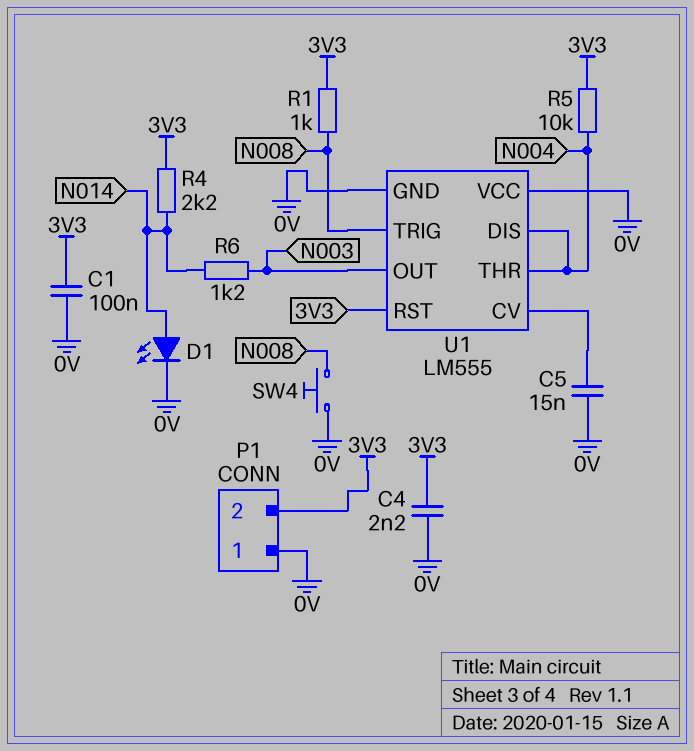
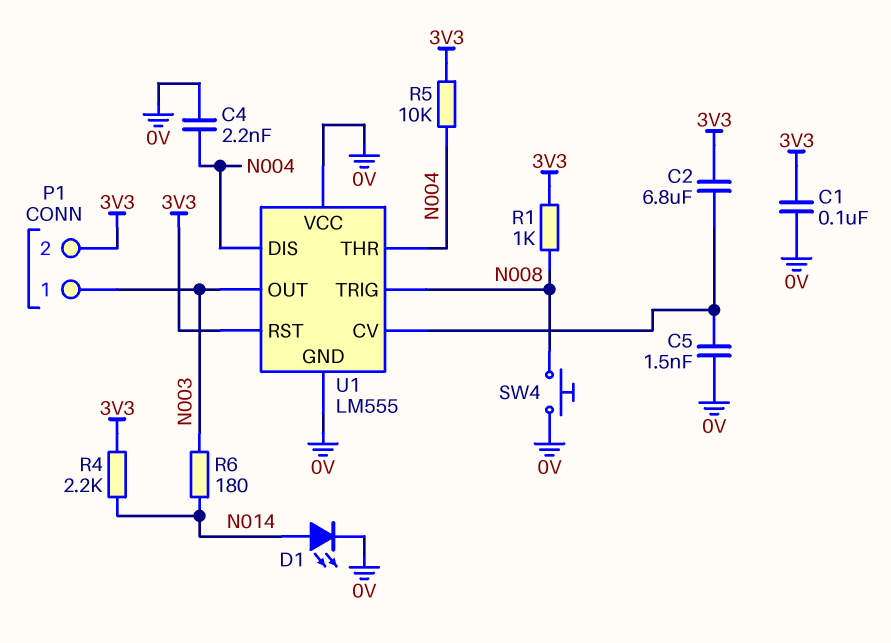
C2: none -> 6.8uF (3V3, U1/CV)
C4: 2.2nF (0V, 3V3) -> 2.2nF (0V, N004)
C5: 15nF (0V, U1/CV) -> 1.5nF (0V, U1/CV)
P1 pin 1: 0V -> N003
R6: 1.2k (N003, N014) -> 180 (N003, N014)

